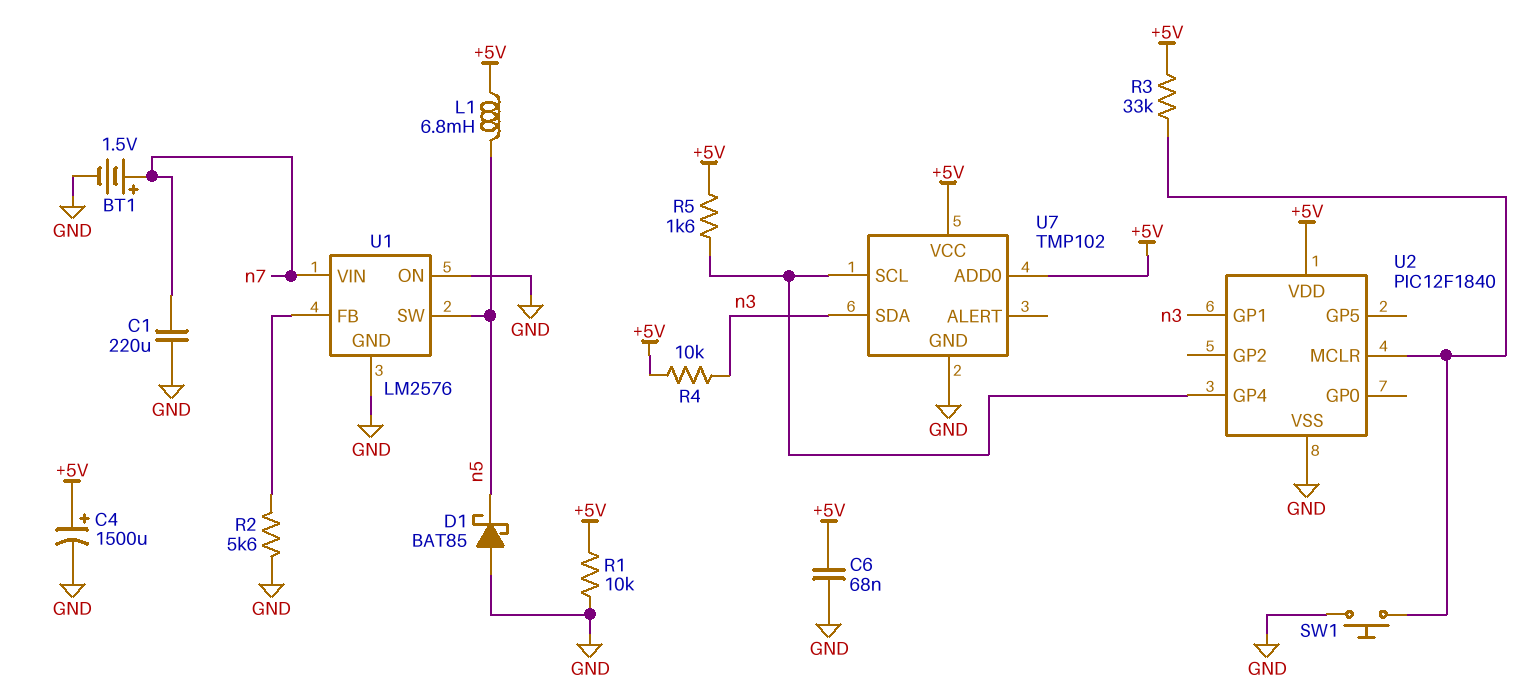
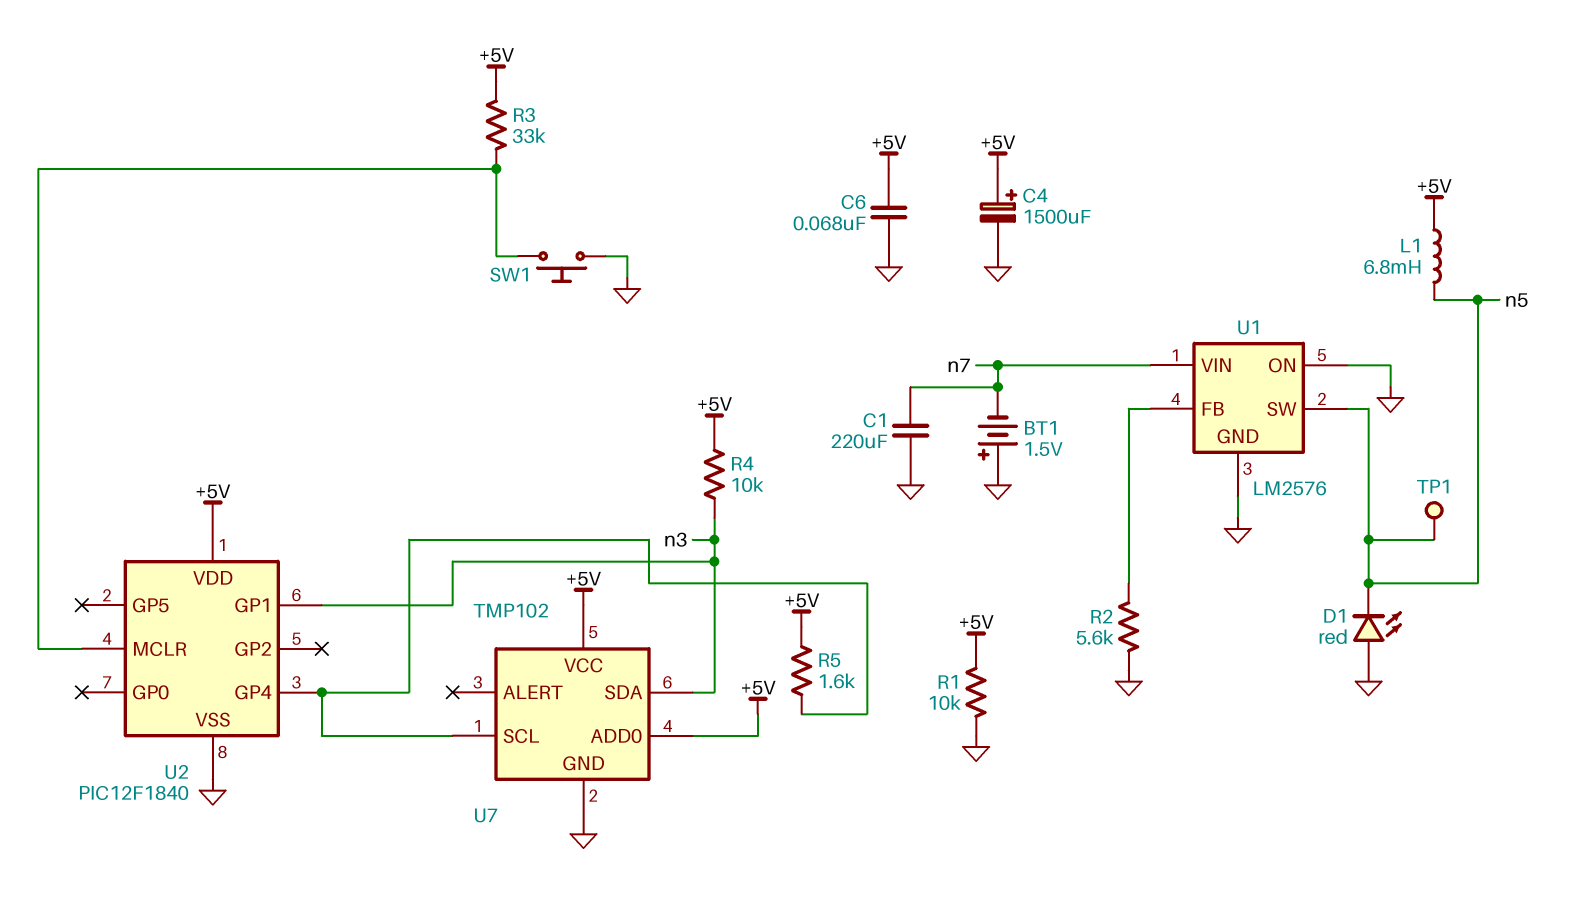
BT1: 1.5V (plus n7, minus GND) -> 1.5V (plus GND, minus n7)
D1: schottky BAT85 (A GND, K n5) -> LED red (A GND, K n5)
TP1: none -> test point (n5)

